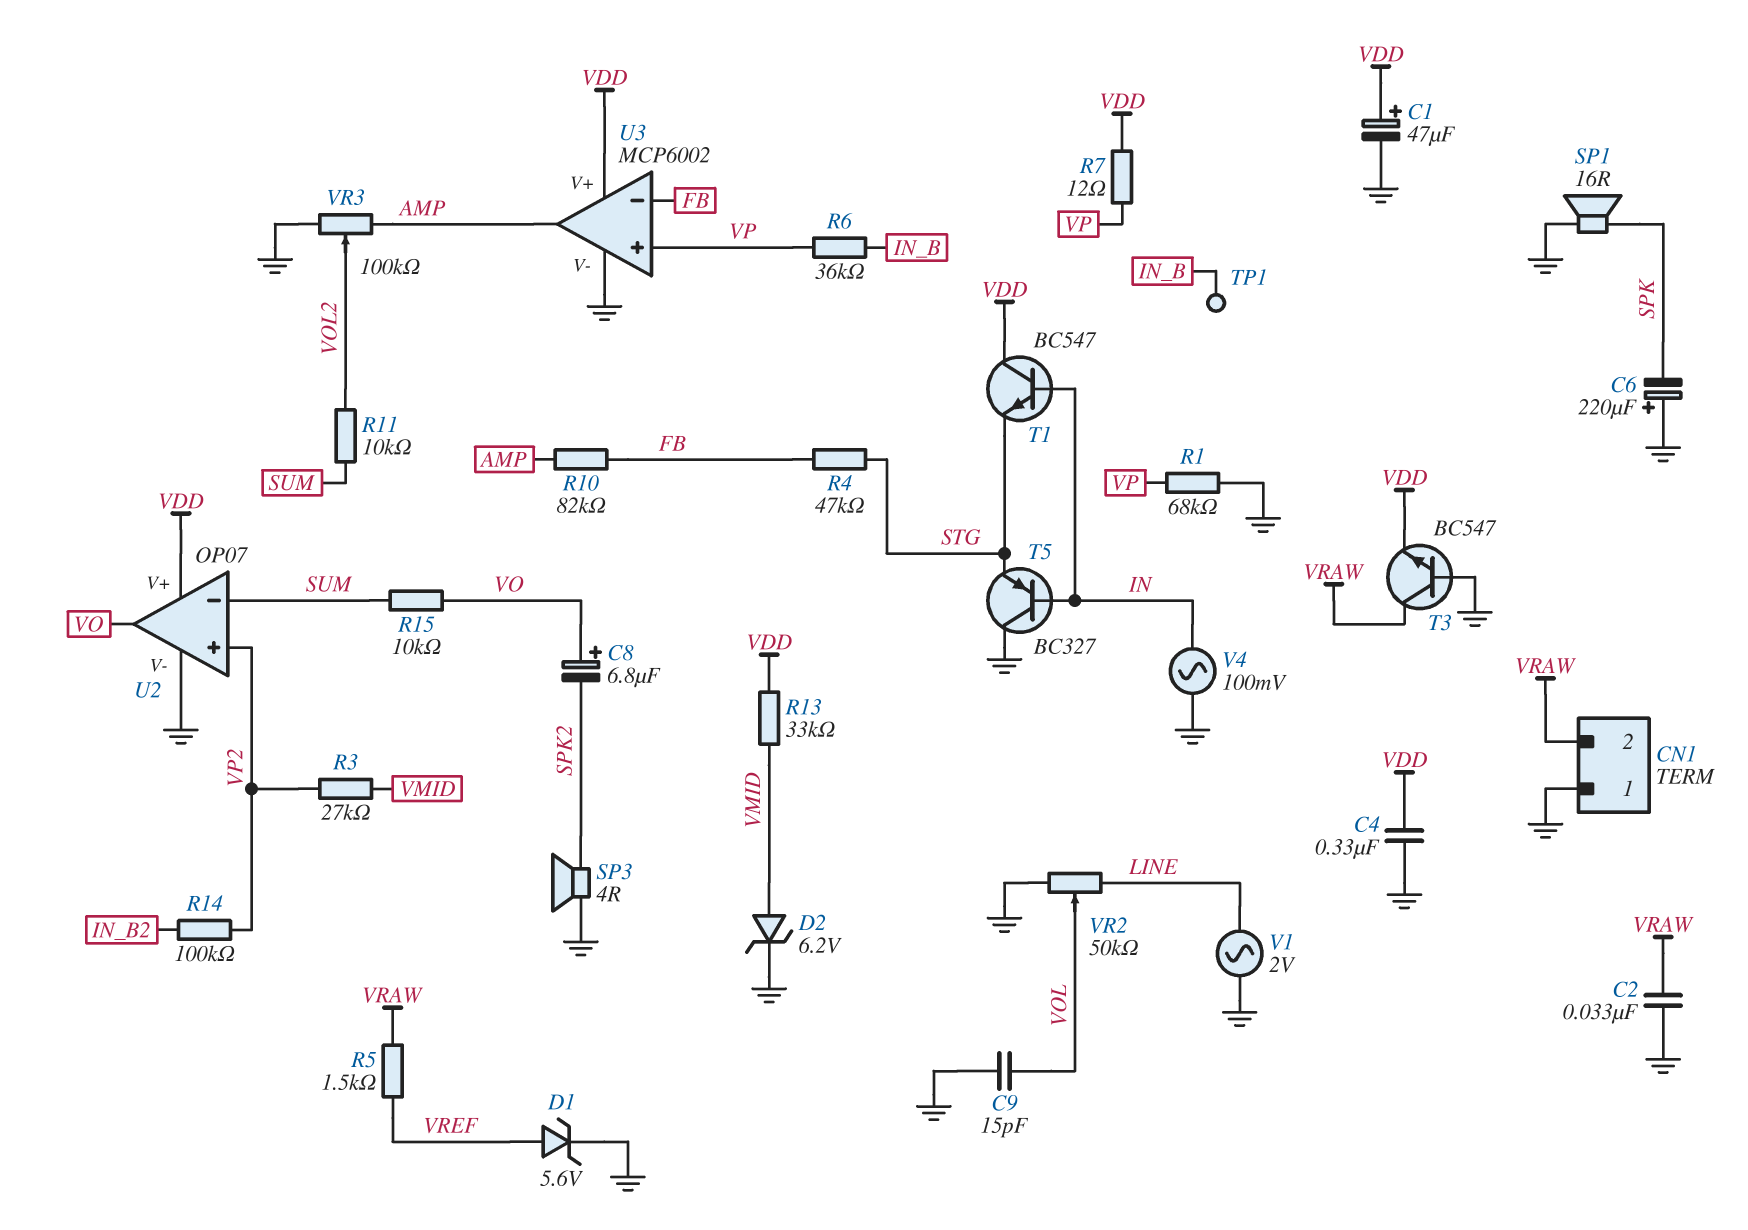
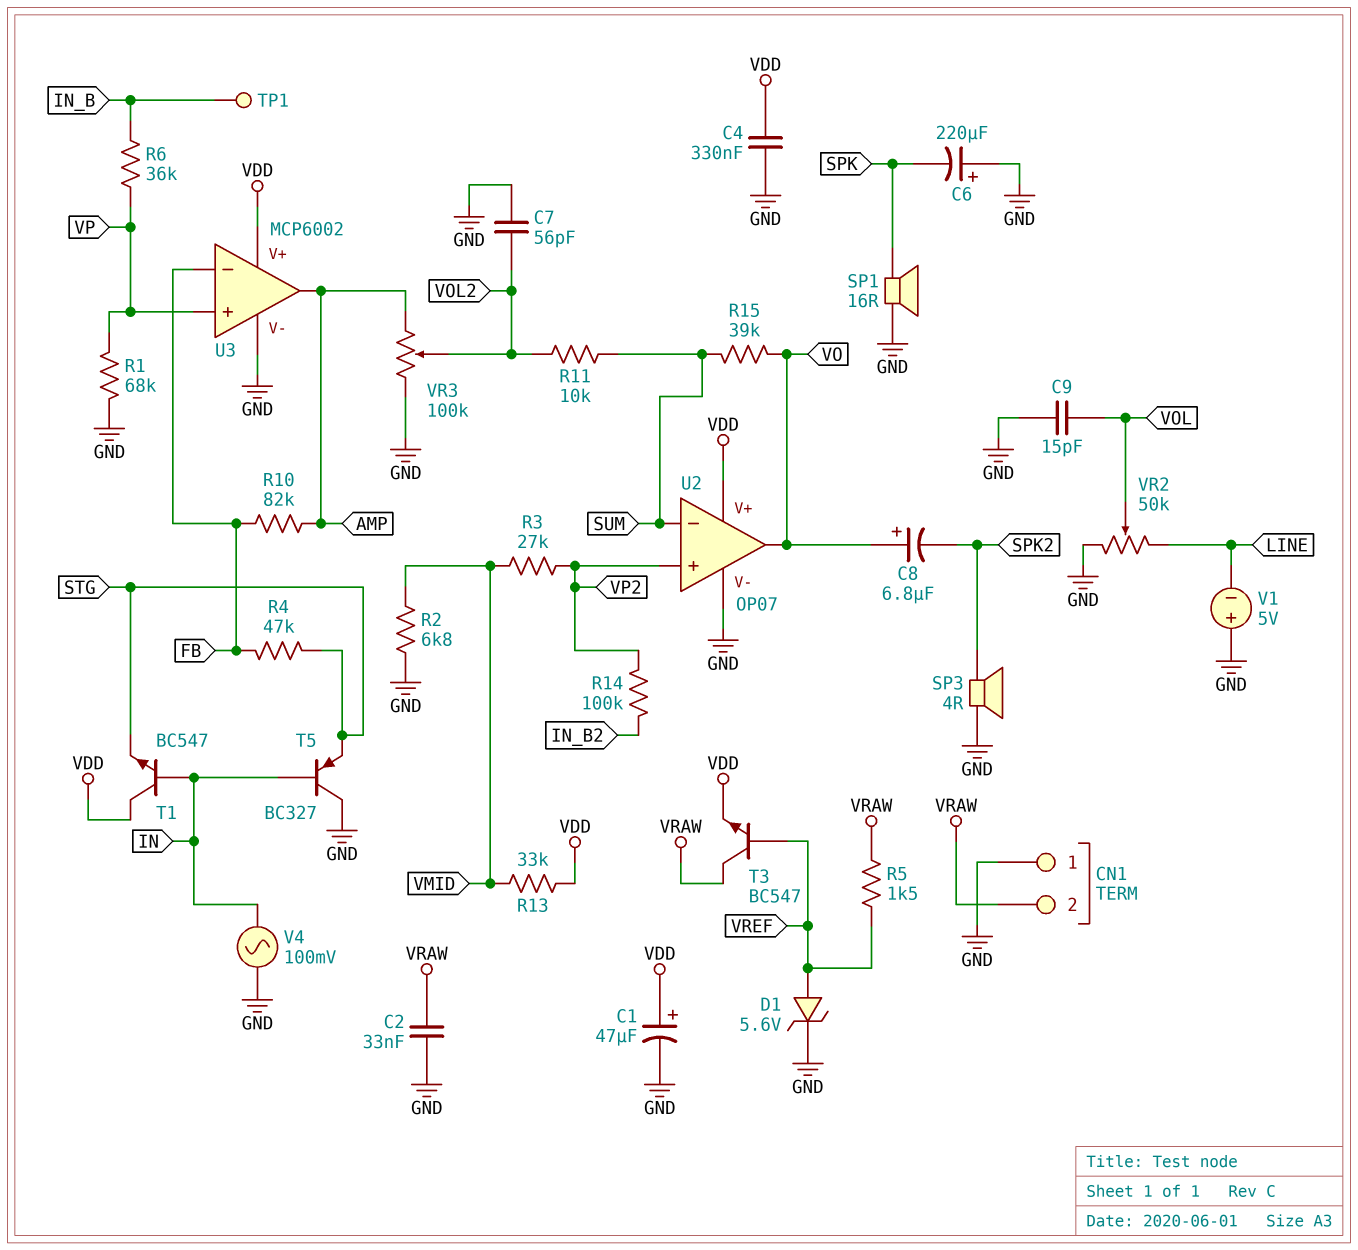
C7: none -> 56pF (GND, VOL2)
D2: zener 6.2V (A VMID, K GND) -> none
R2: none -> 6.8k (GND, VMID)
R7: 12 (VDD, VP) -> none
R15: 10k (SUM, VO) -> 39k (SUM, VO)
T3: NPN BC547 (B GND, C VRAW, E VDD) -> NPN BC547 (B VREF, C VRAW, E VDD)
V1: AC 2V (GND, LINE) -> 5V (plus GND, minus LINE)

